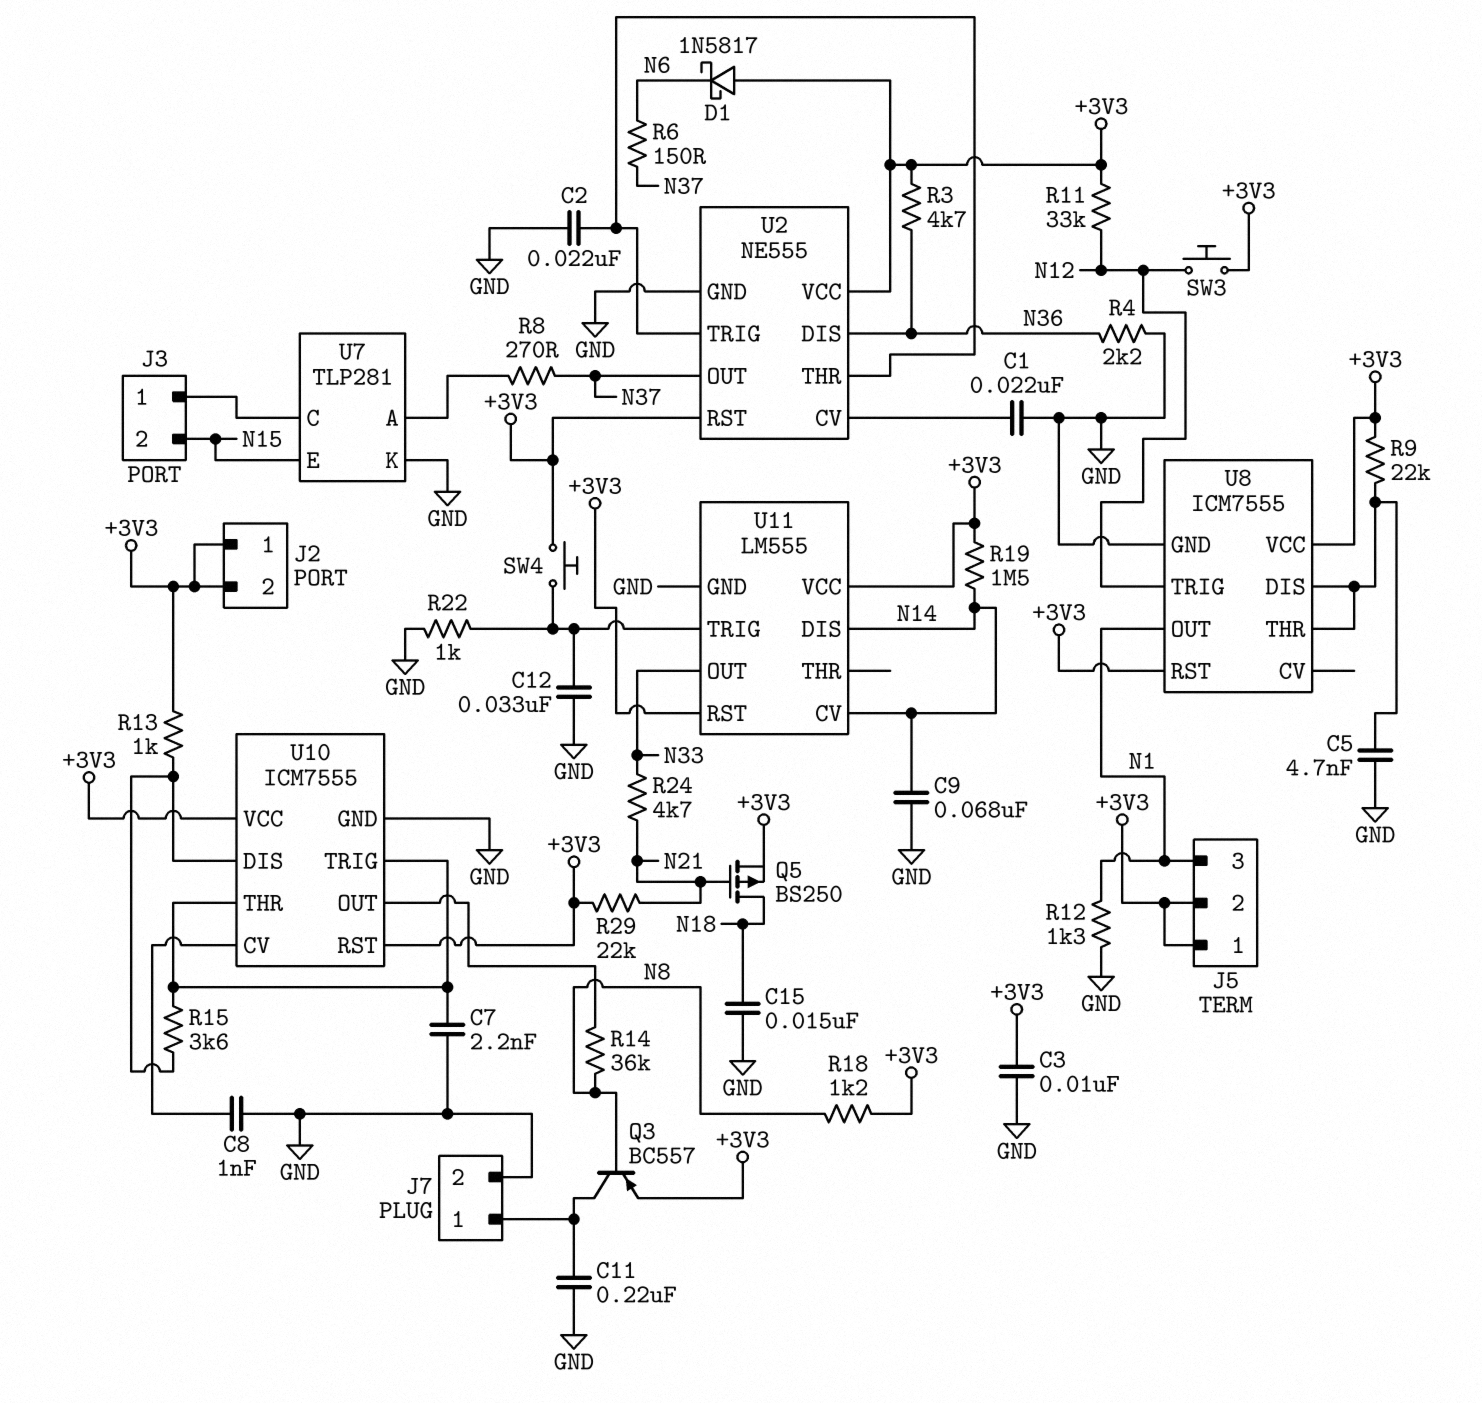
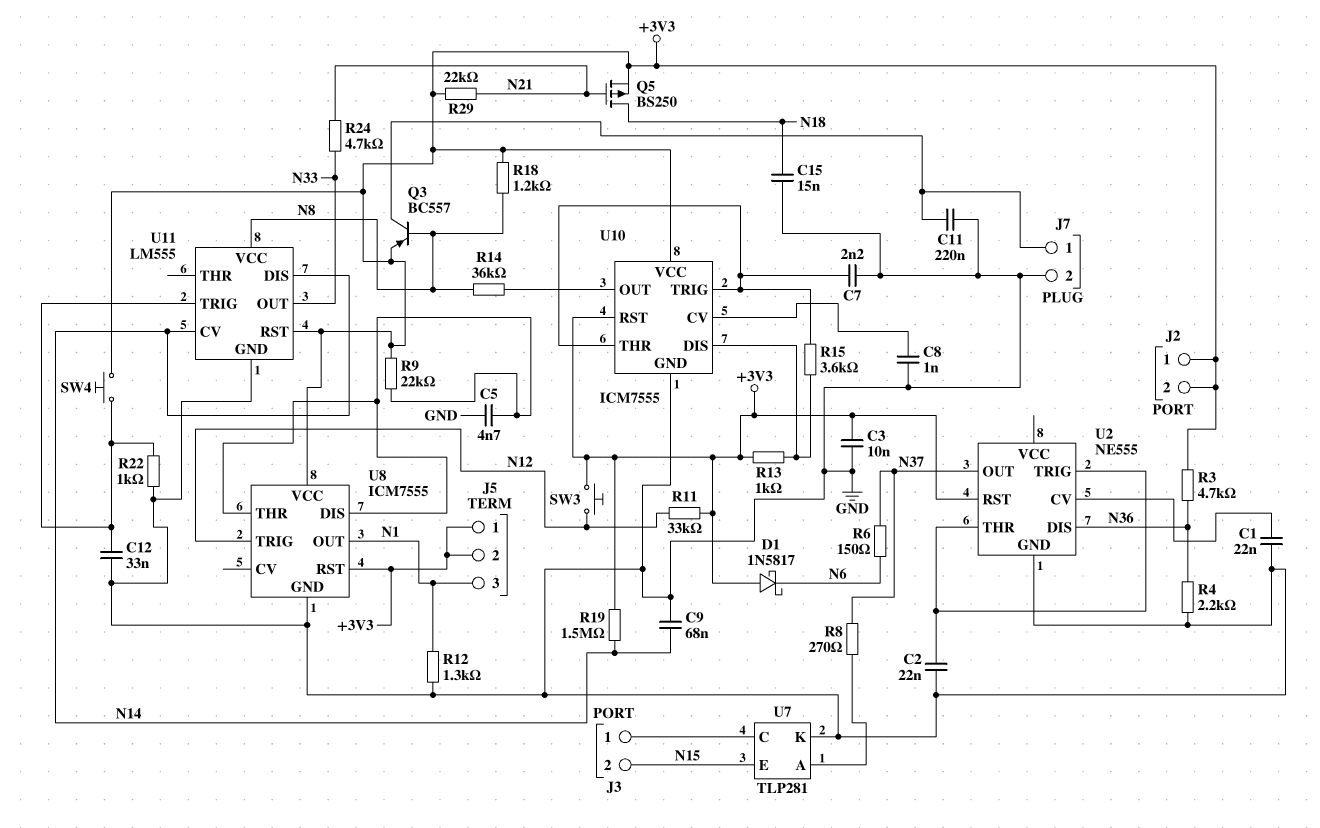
U2 pin VCC: +3V3 -> none
U11 pin VCC: +3V3 -> N8

